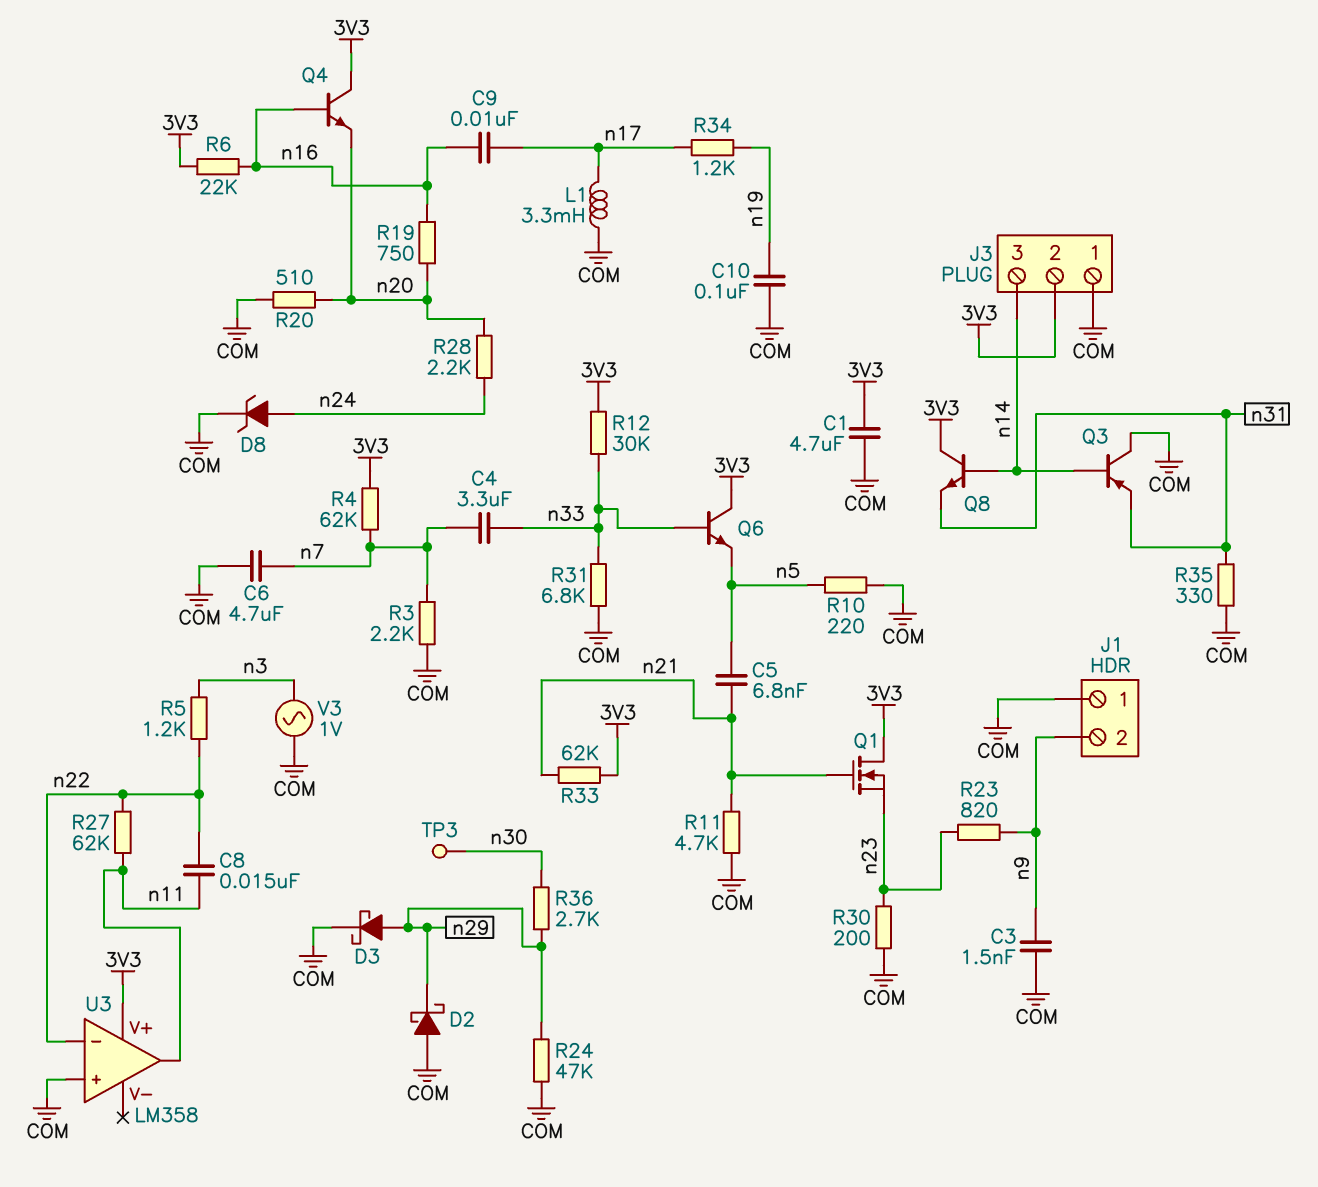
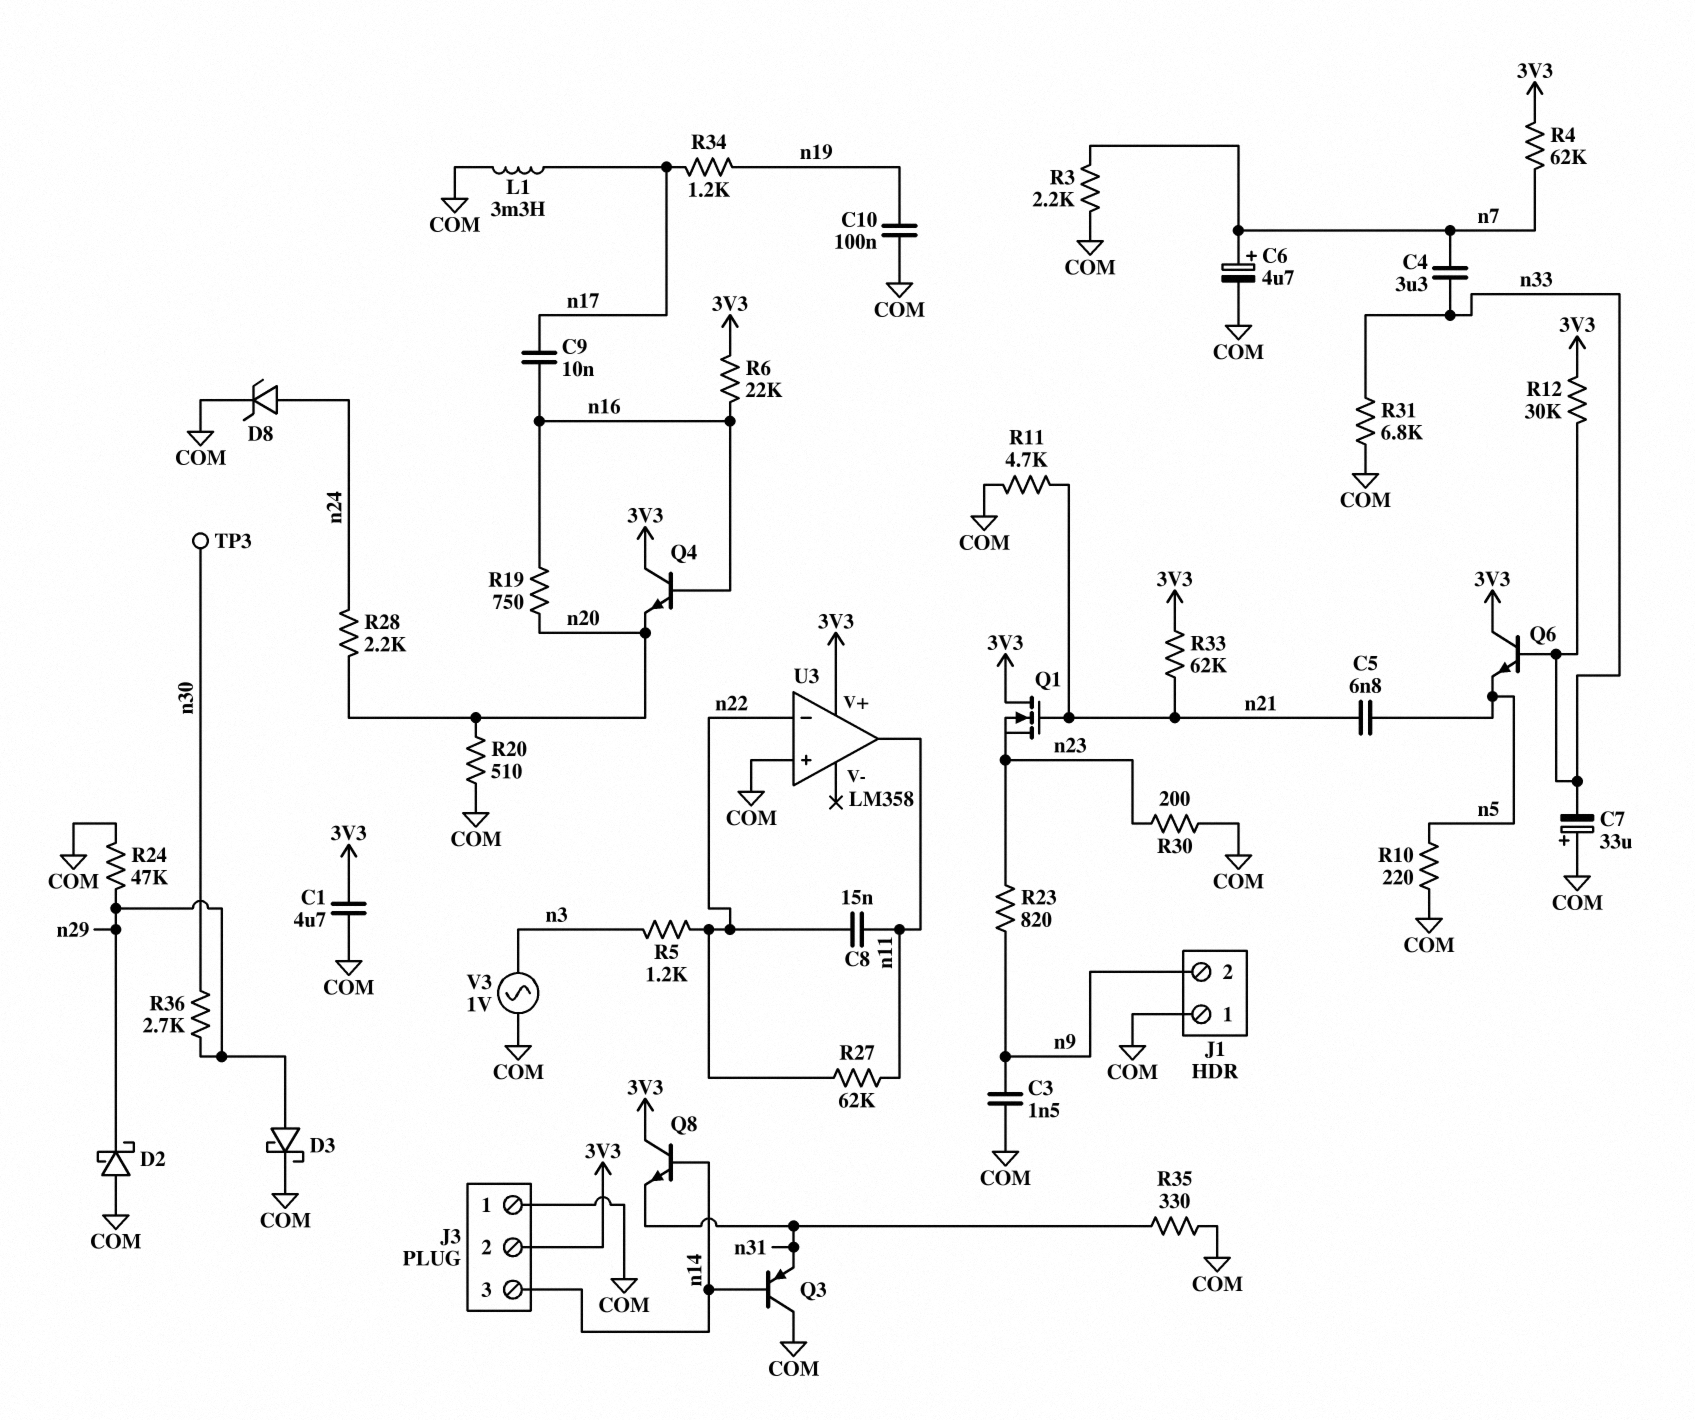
C6: 4.7uF (COM, n7) -> 4.7uF (plus n7, minus COM)
C7: none -> 33uF (plus COM, minus n33)

